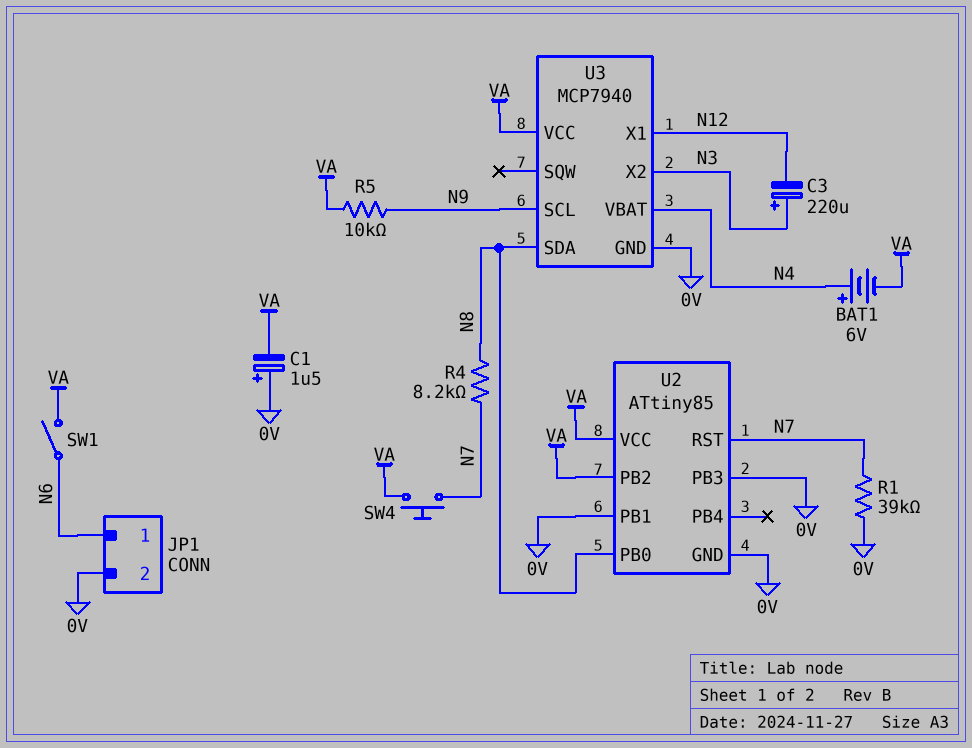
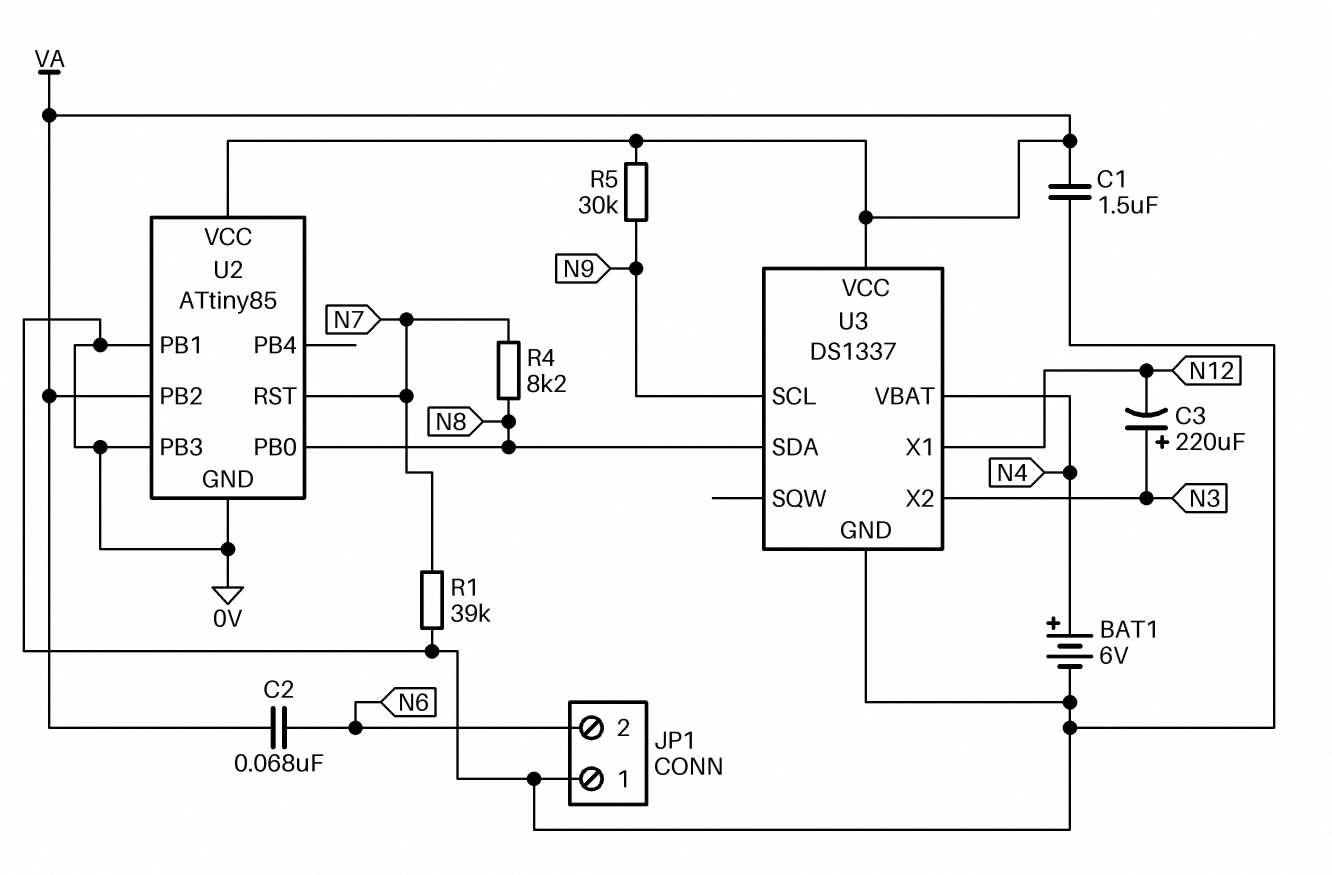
BAT1: 6V (plus N4, minus VA) -> 6V (plus N4, minus 0V)
C1: 1.5uF (plus 0V, minus VA) -> 1.5uF (0V, VA)
C2: none -> 68nF (N6, VA)
JP1 pin 1: N6 -> 0V
JP1 pin 2: 0V -> N6
R5: 10k (N9, VA) -> 30k (N9, VA)
SW1: switch (N6, VA) -> none
SW4: button (N7, VA) -> none
U3: MCP7940 -> DS1337

